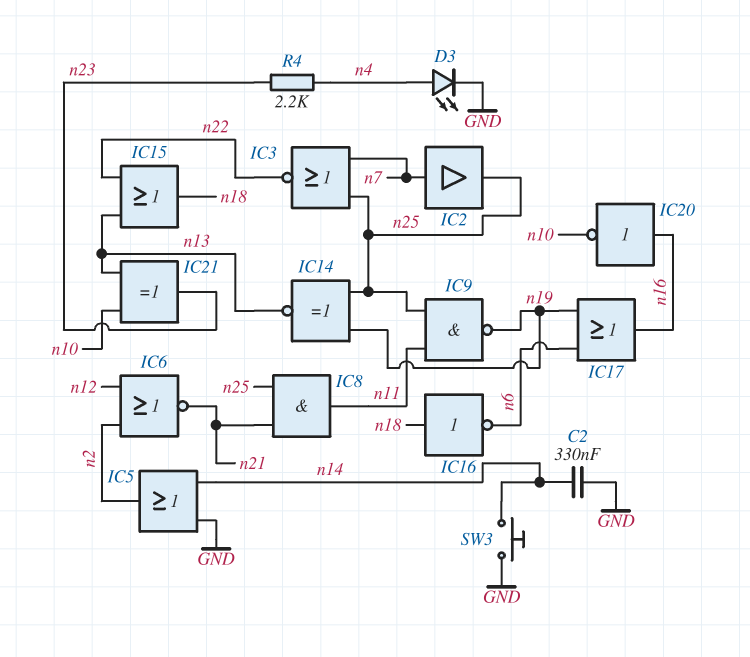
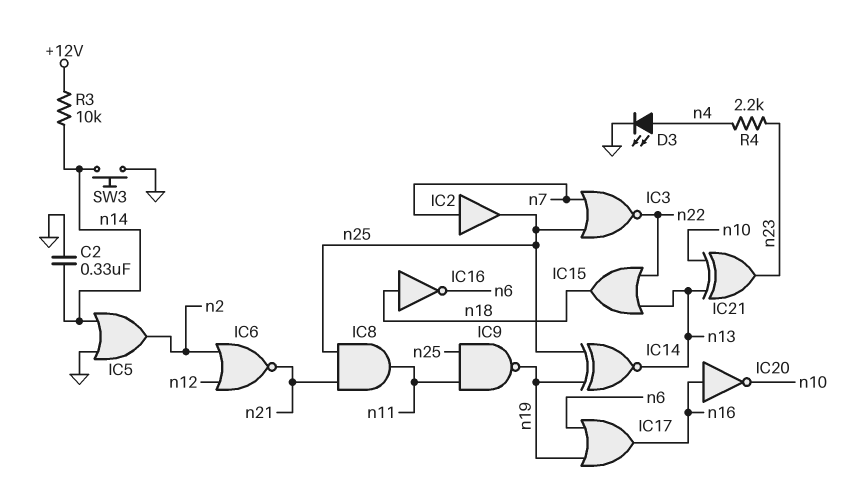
R3: none -> 10k (+12V, n14)

